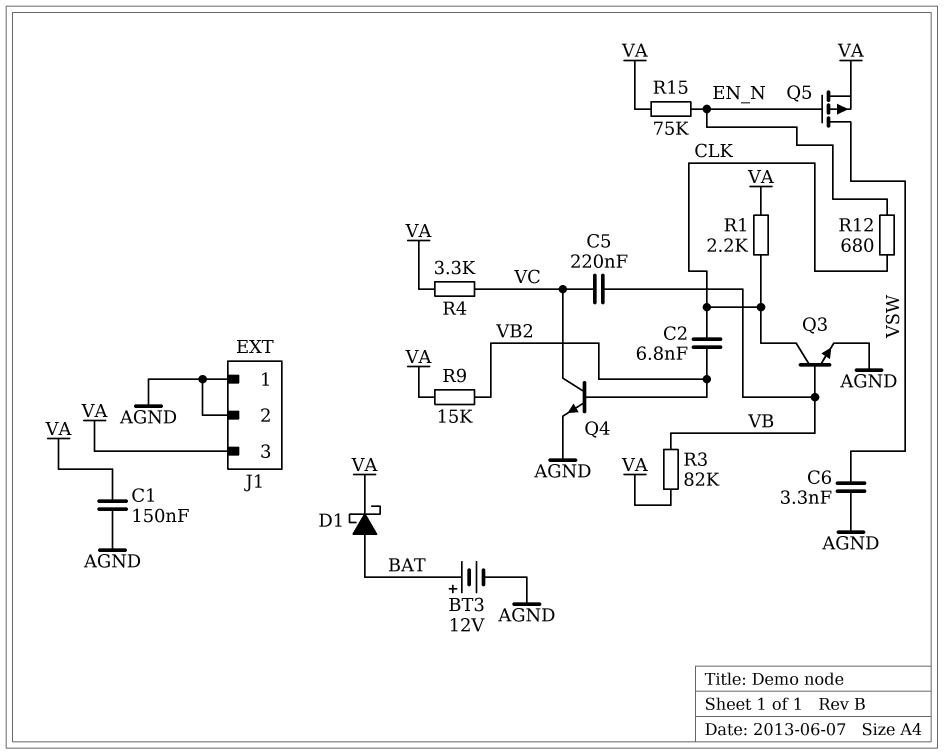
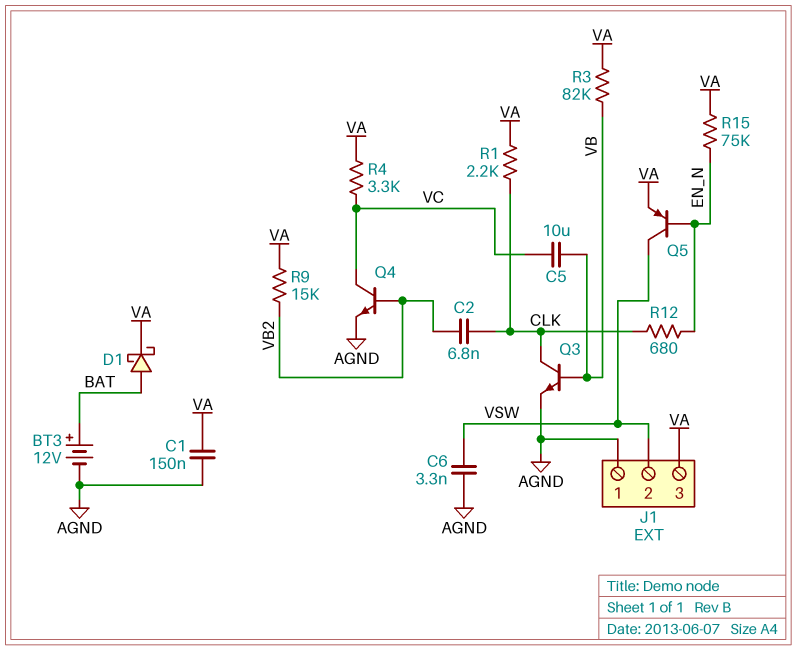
C5: 220nF (VB, VC) -> 10uF (VB, VC)
J1 pin 2: AGND -> VSW
Q5: PMOS (G EN_N, D VSW, S VA) -> PNP (B EN_N, C VSW, E VA)

